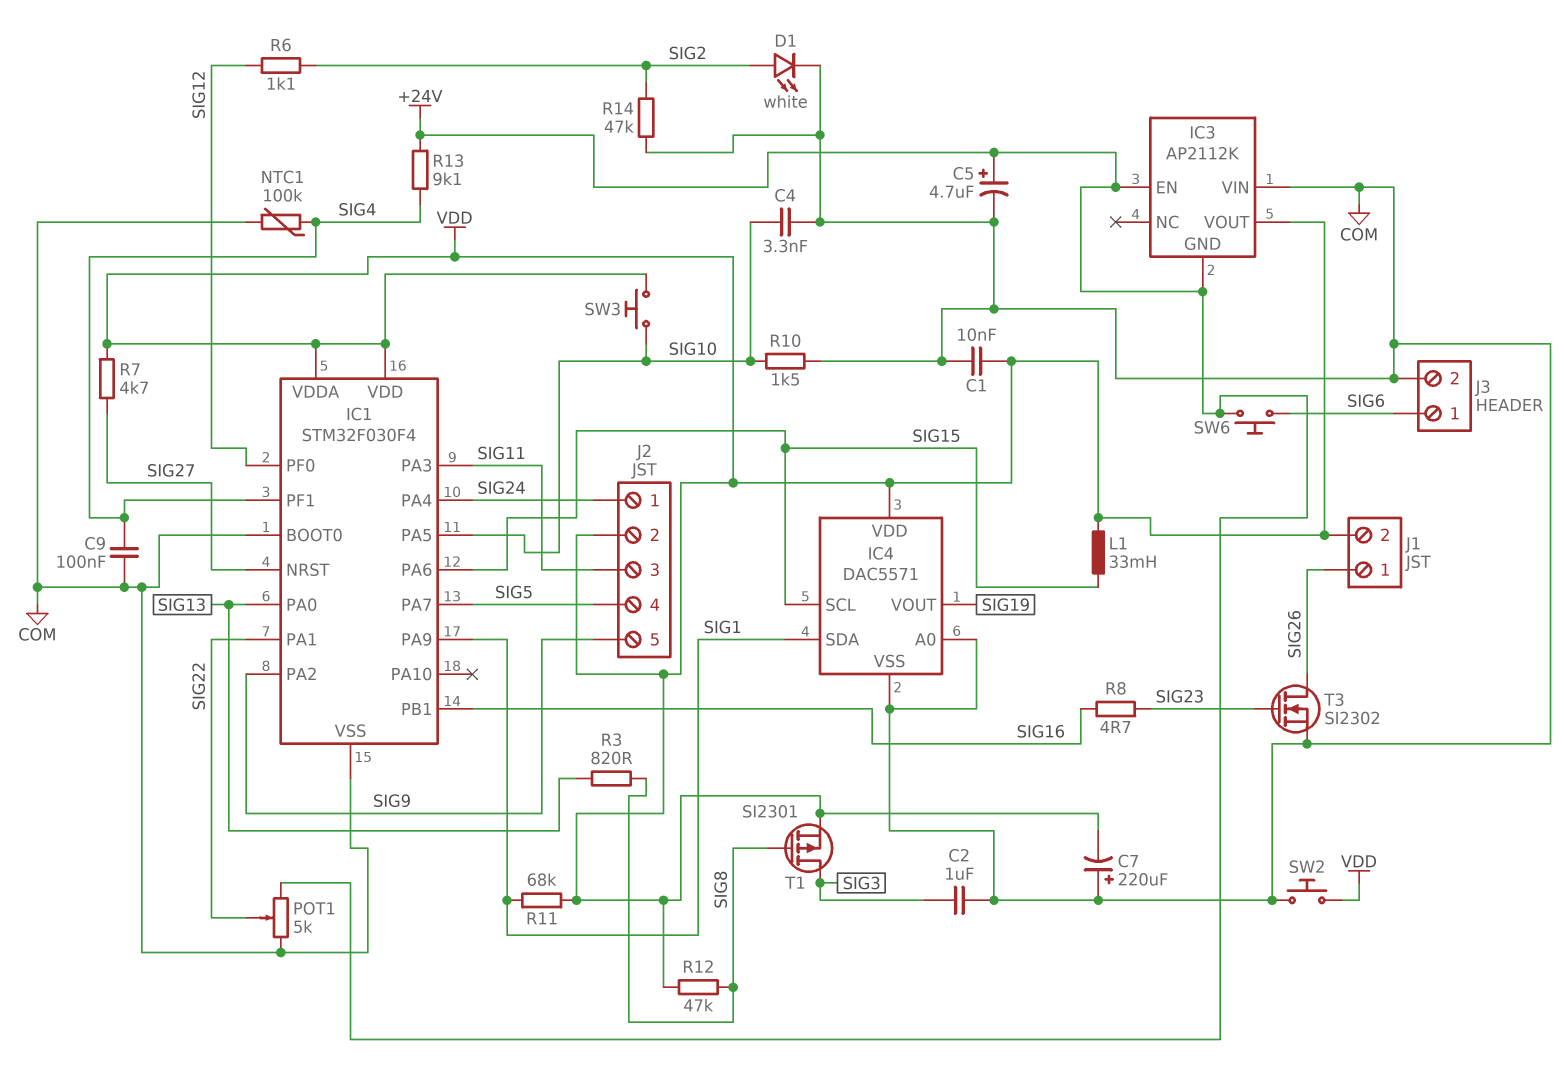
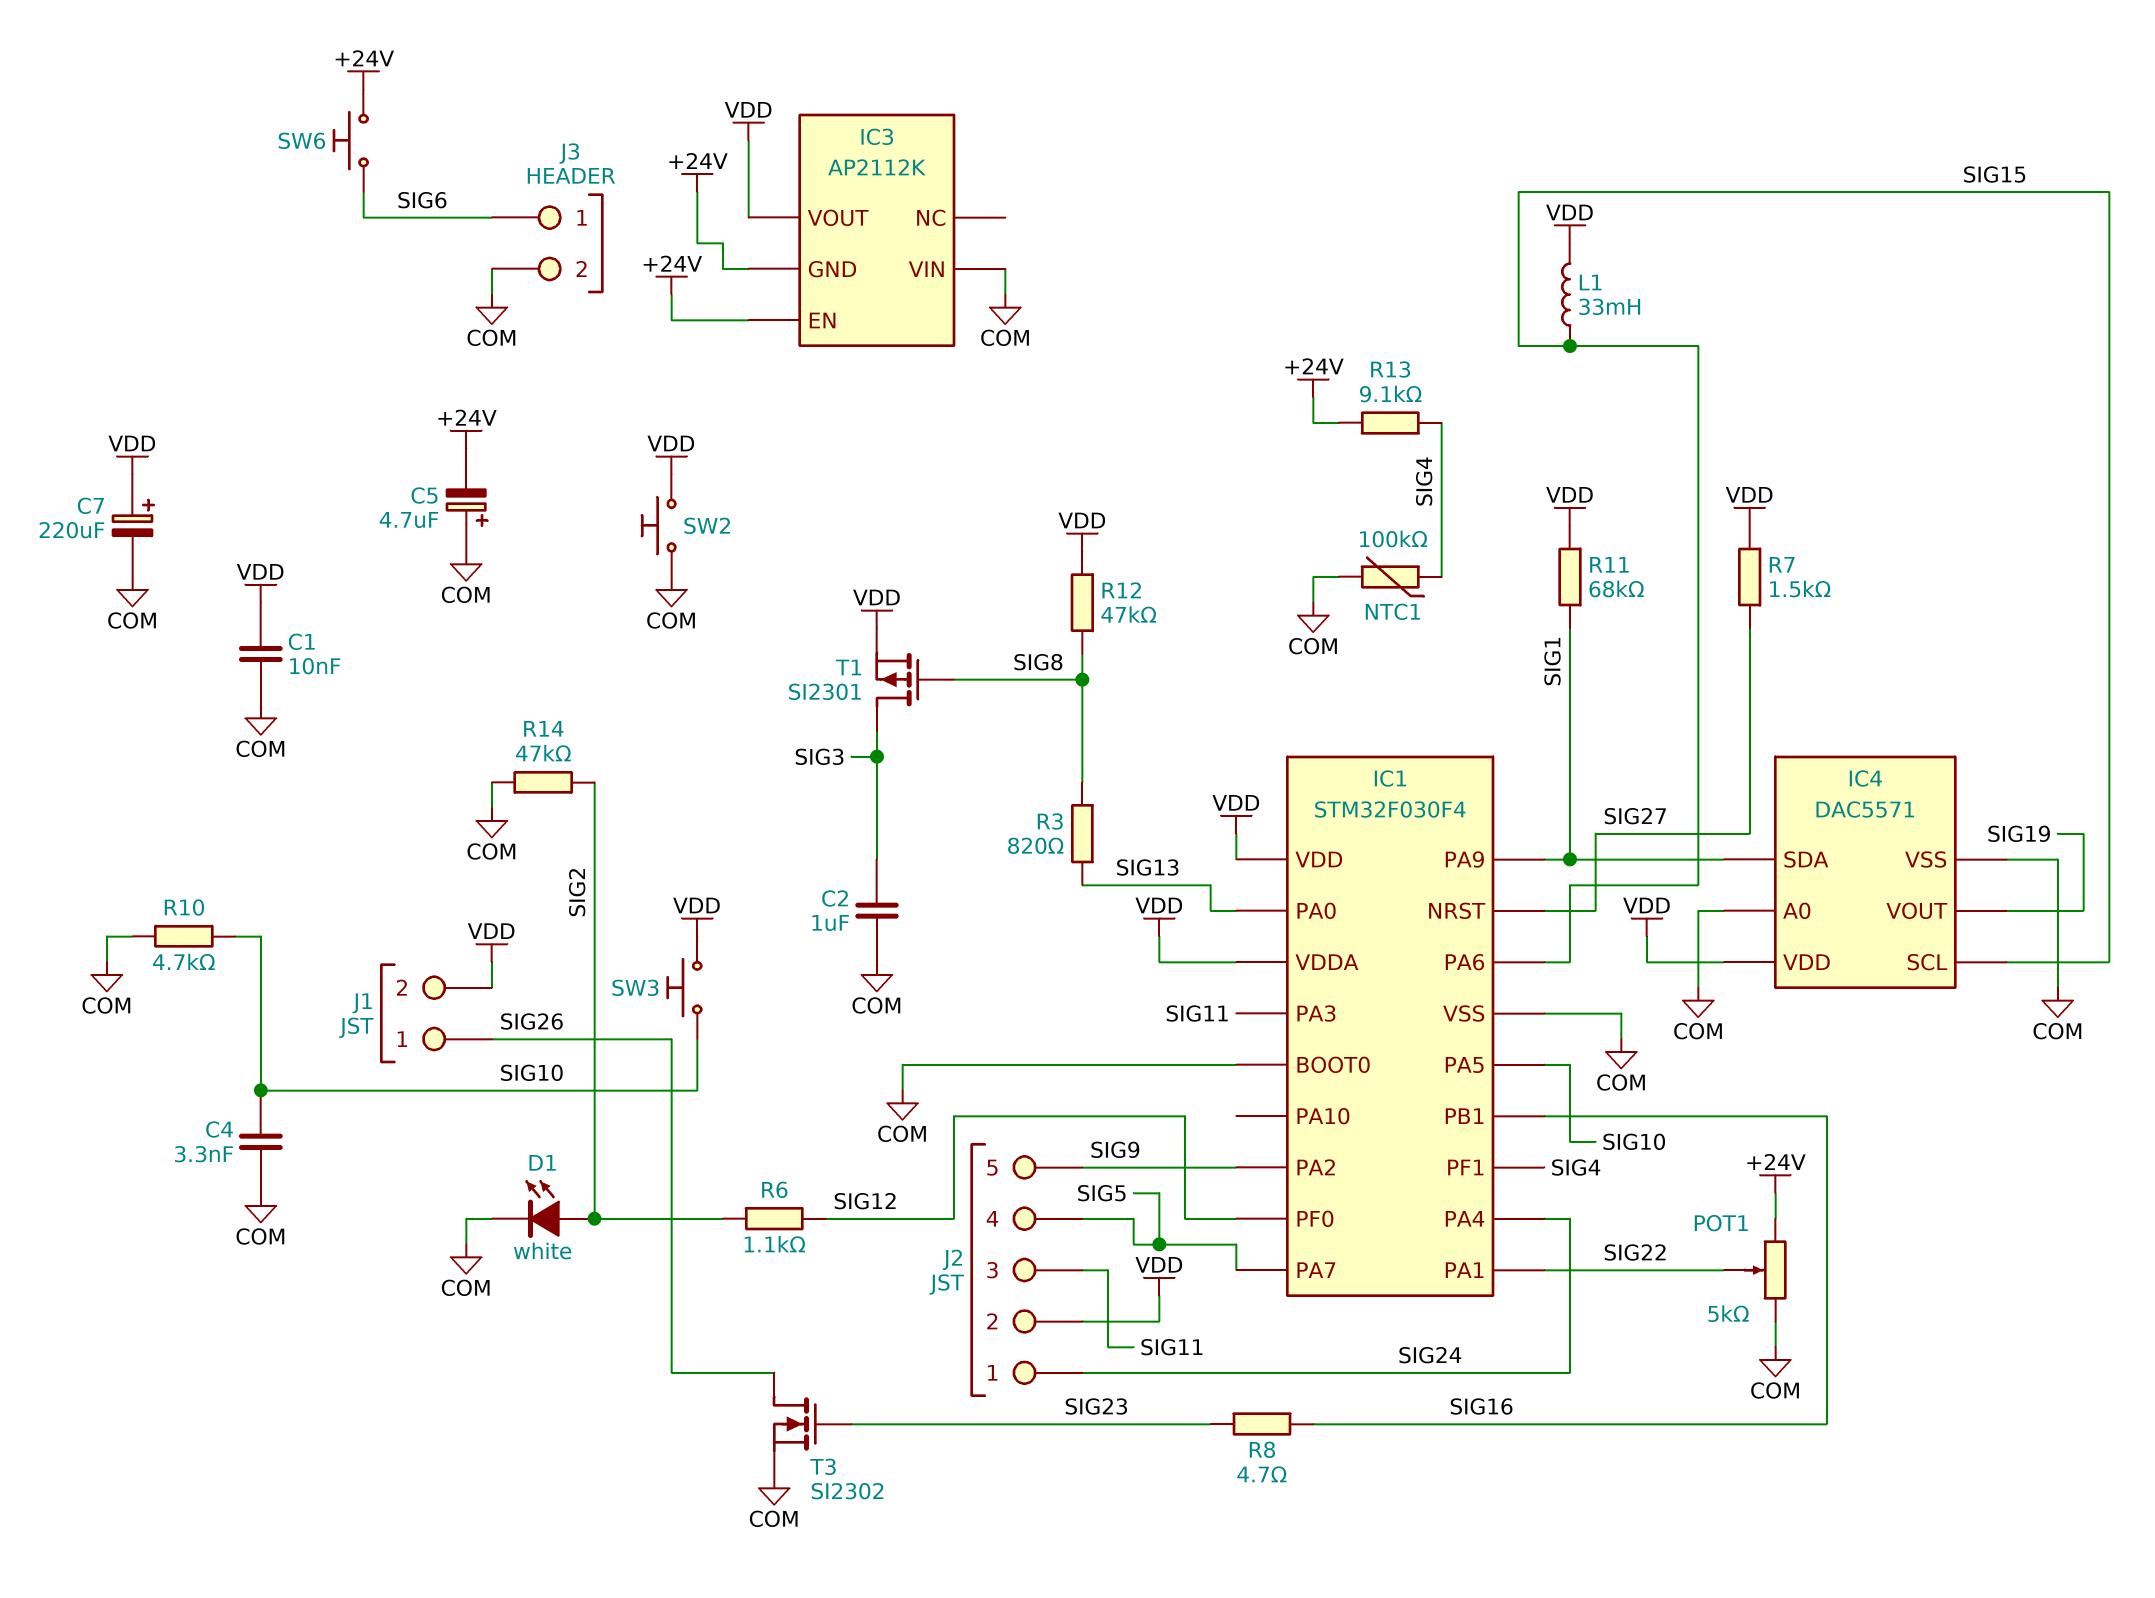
C5: 4.7uF (plus +24V, minus COM) -> 4.7uF (plus COM, minus +24V)
C7: 220uF (plus COM, minus VDD) -> 220uF (plus VDD, minus COM)
C9: 100nF (COM, SIG4) -> none
R7: 4.7k (SIG27, VDD) -> 1.5k (SIG27, VDD)
R10: 1.5k (COM, SIG10) -> 4.7k (COM, SIG10)

